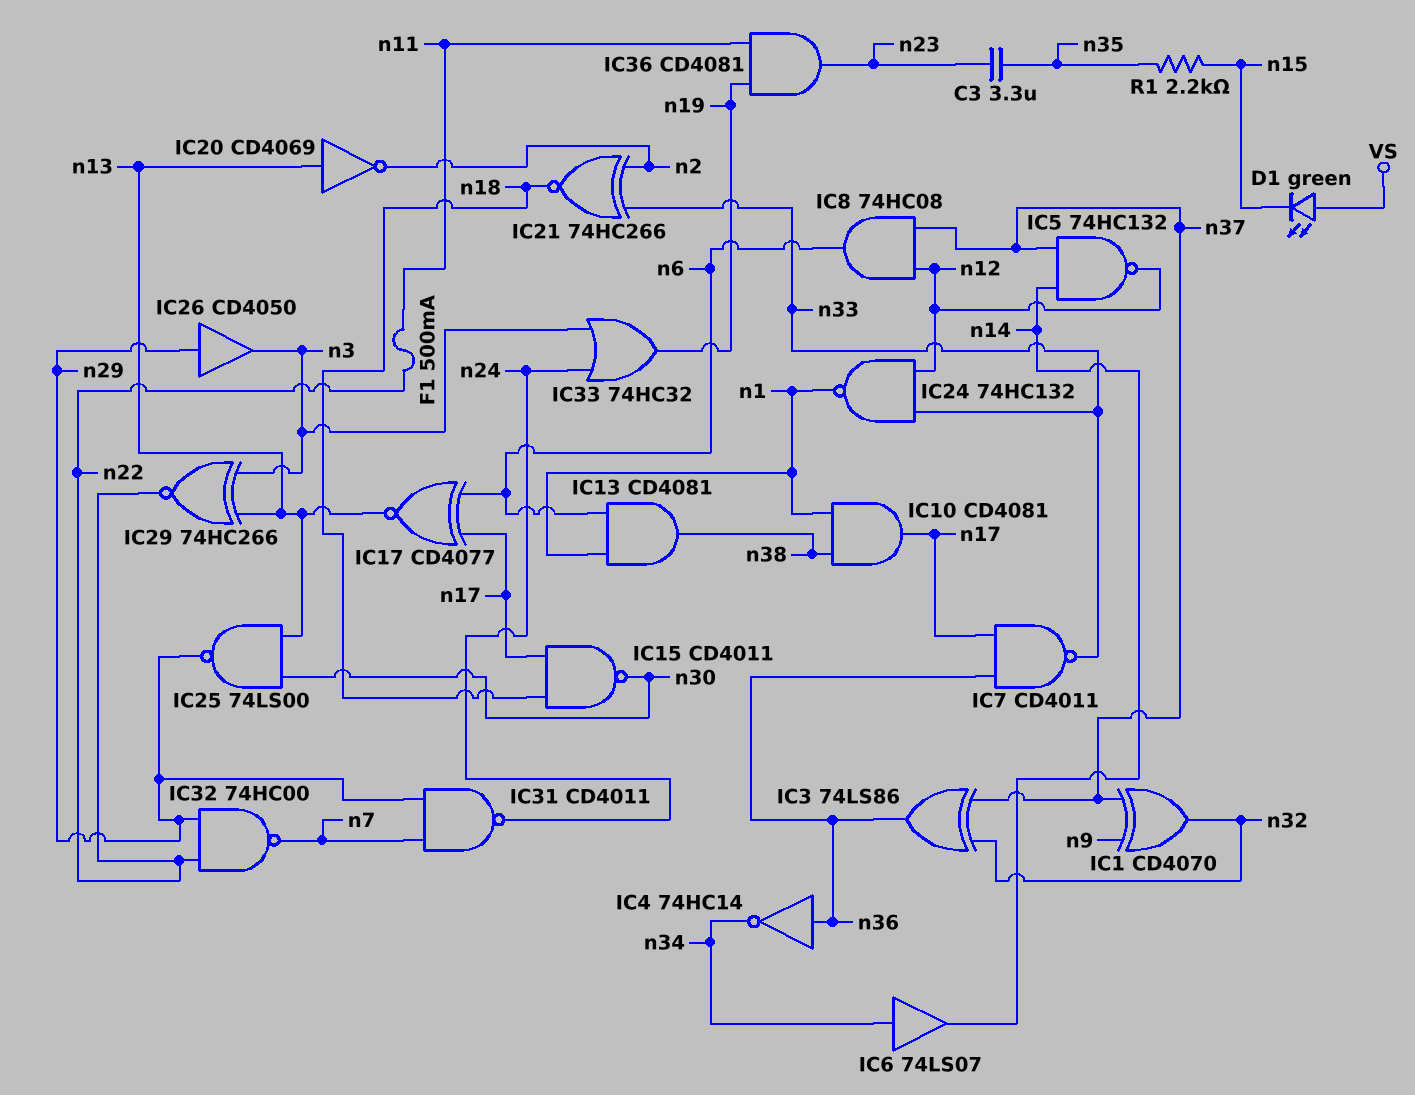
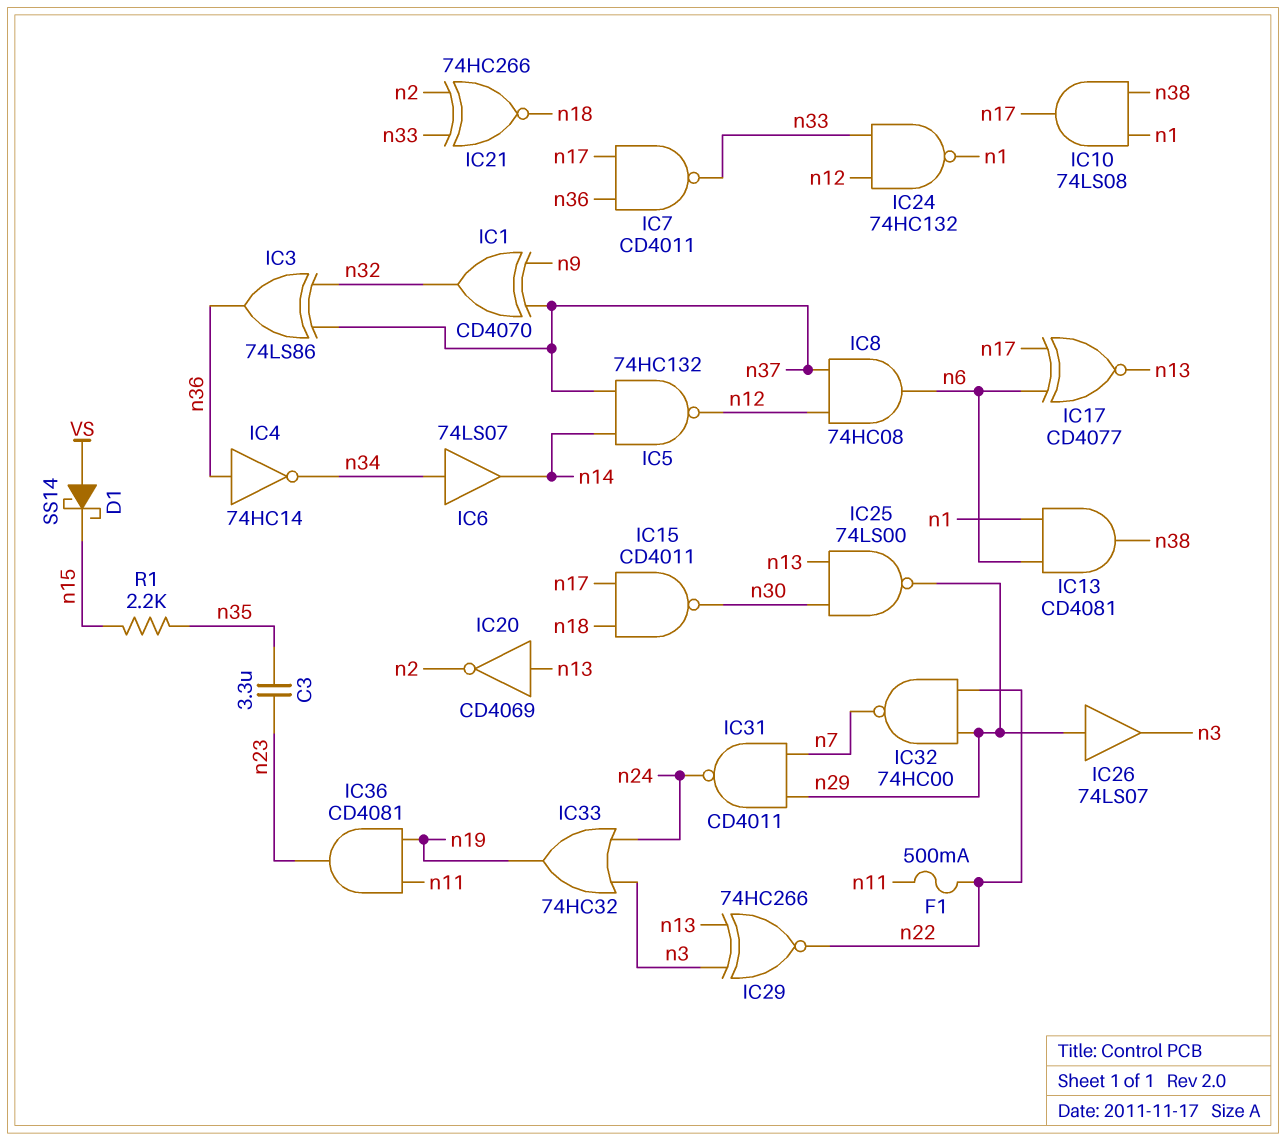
D1: LED green (A VS, K n15) -> schottky SS14 (A VS, K n15)
IC10: AND CD4081 (in n1, in n38, out n17) -> AND 74LS08 (in n1, in n38, out n17)
IC26: buffer CD4050 (in n29, out n3) -> buffer 74LS07 (in n29, out n3)

